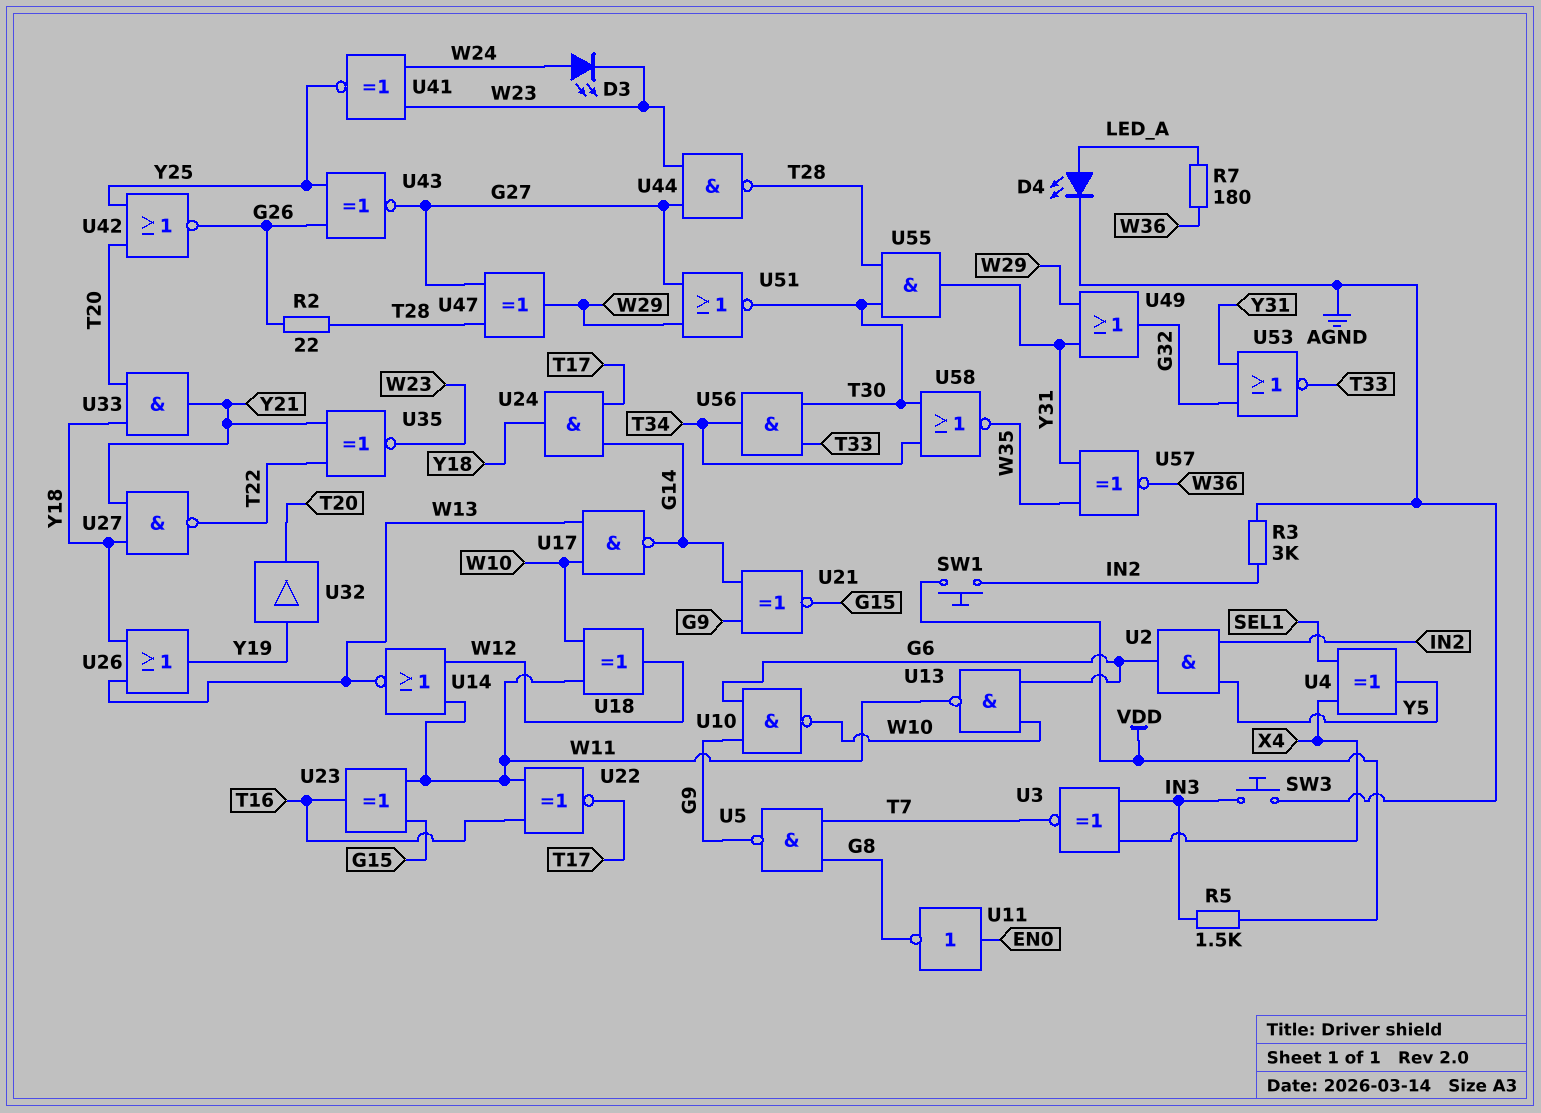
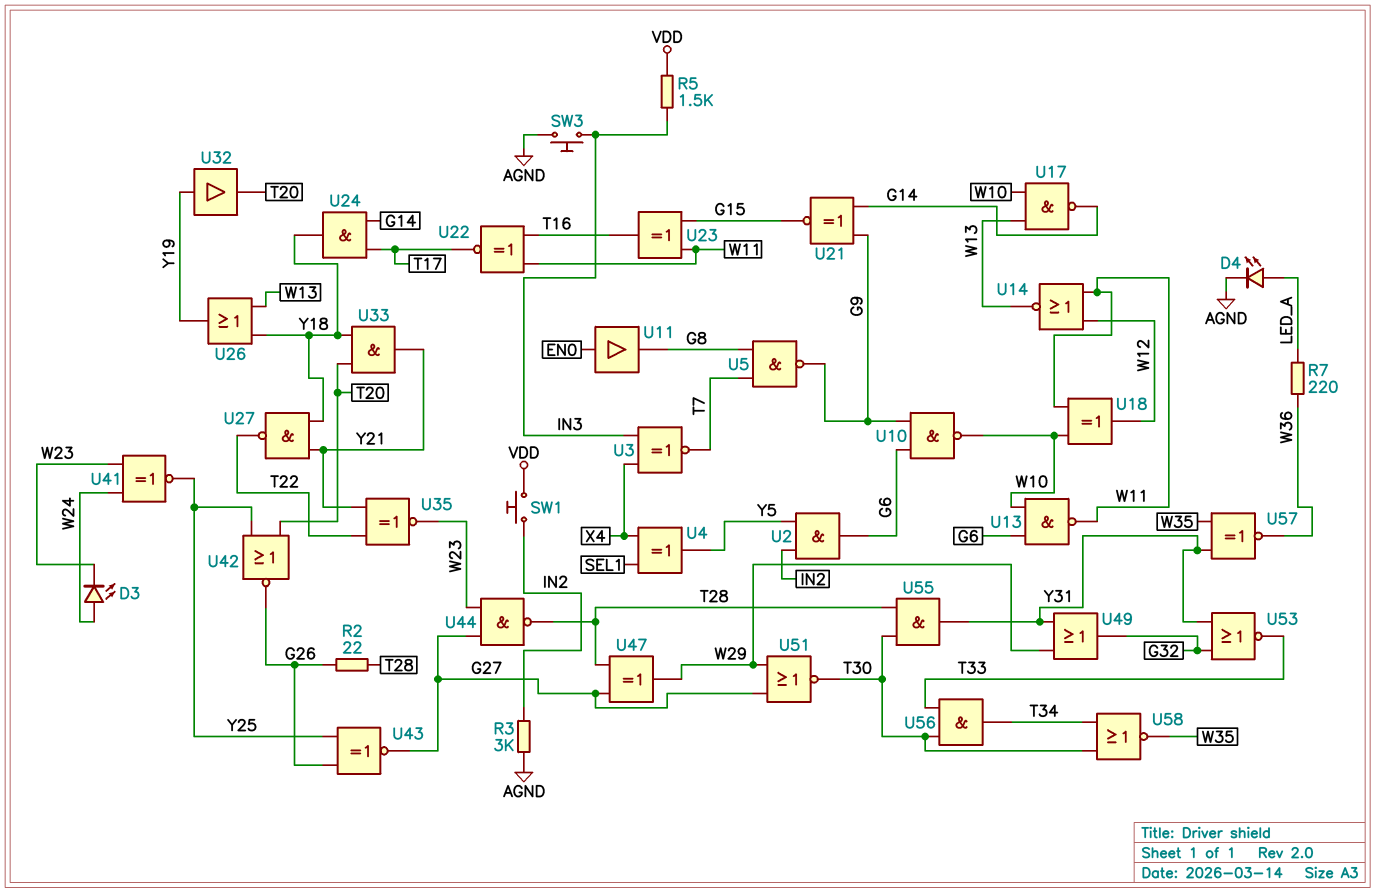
R7: 180 (LED_A, W36) -> 220 (LED_A, W36)
U11: NOT (in EN0, out G8) -> buffer (in EN0, out G8)

